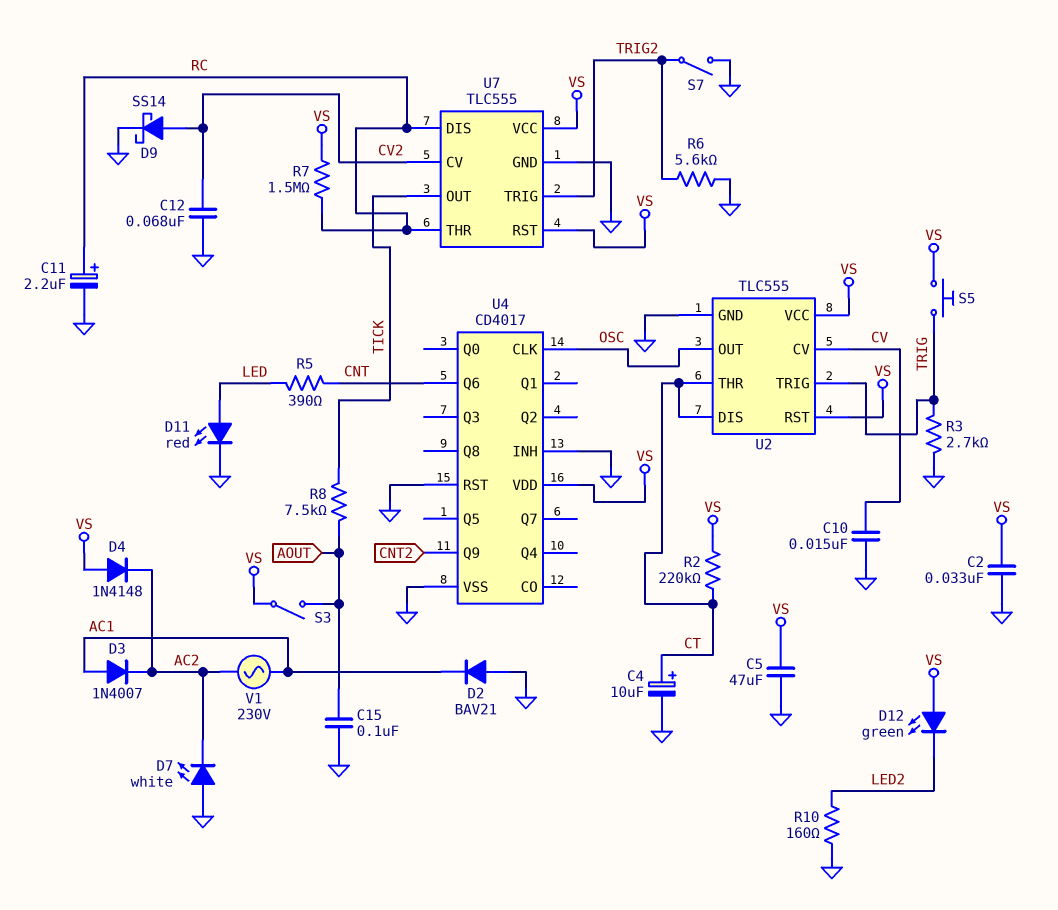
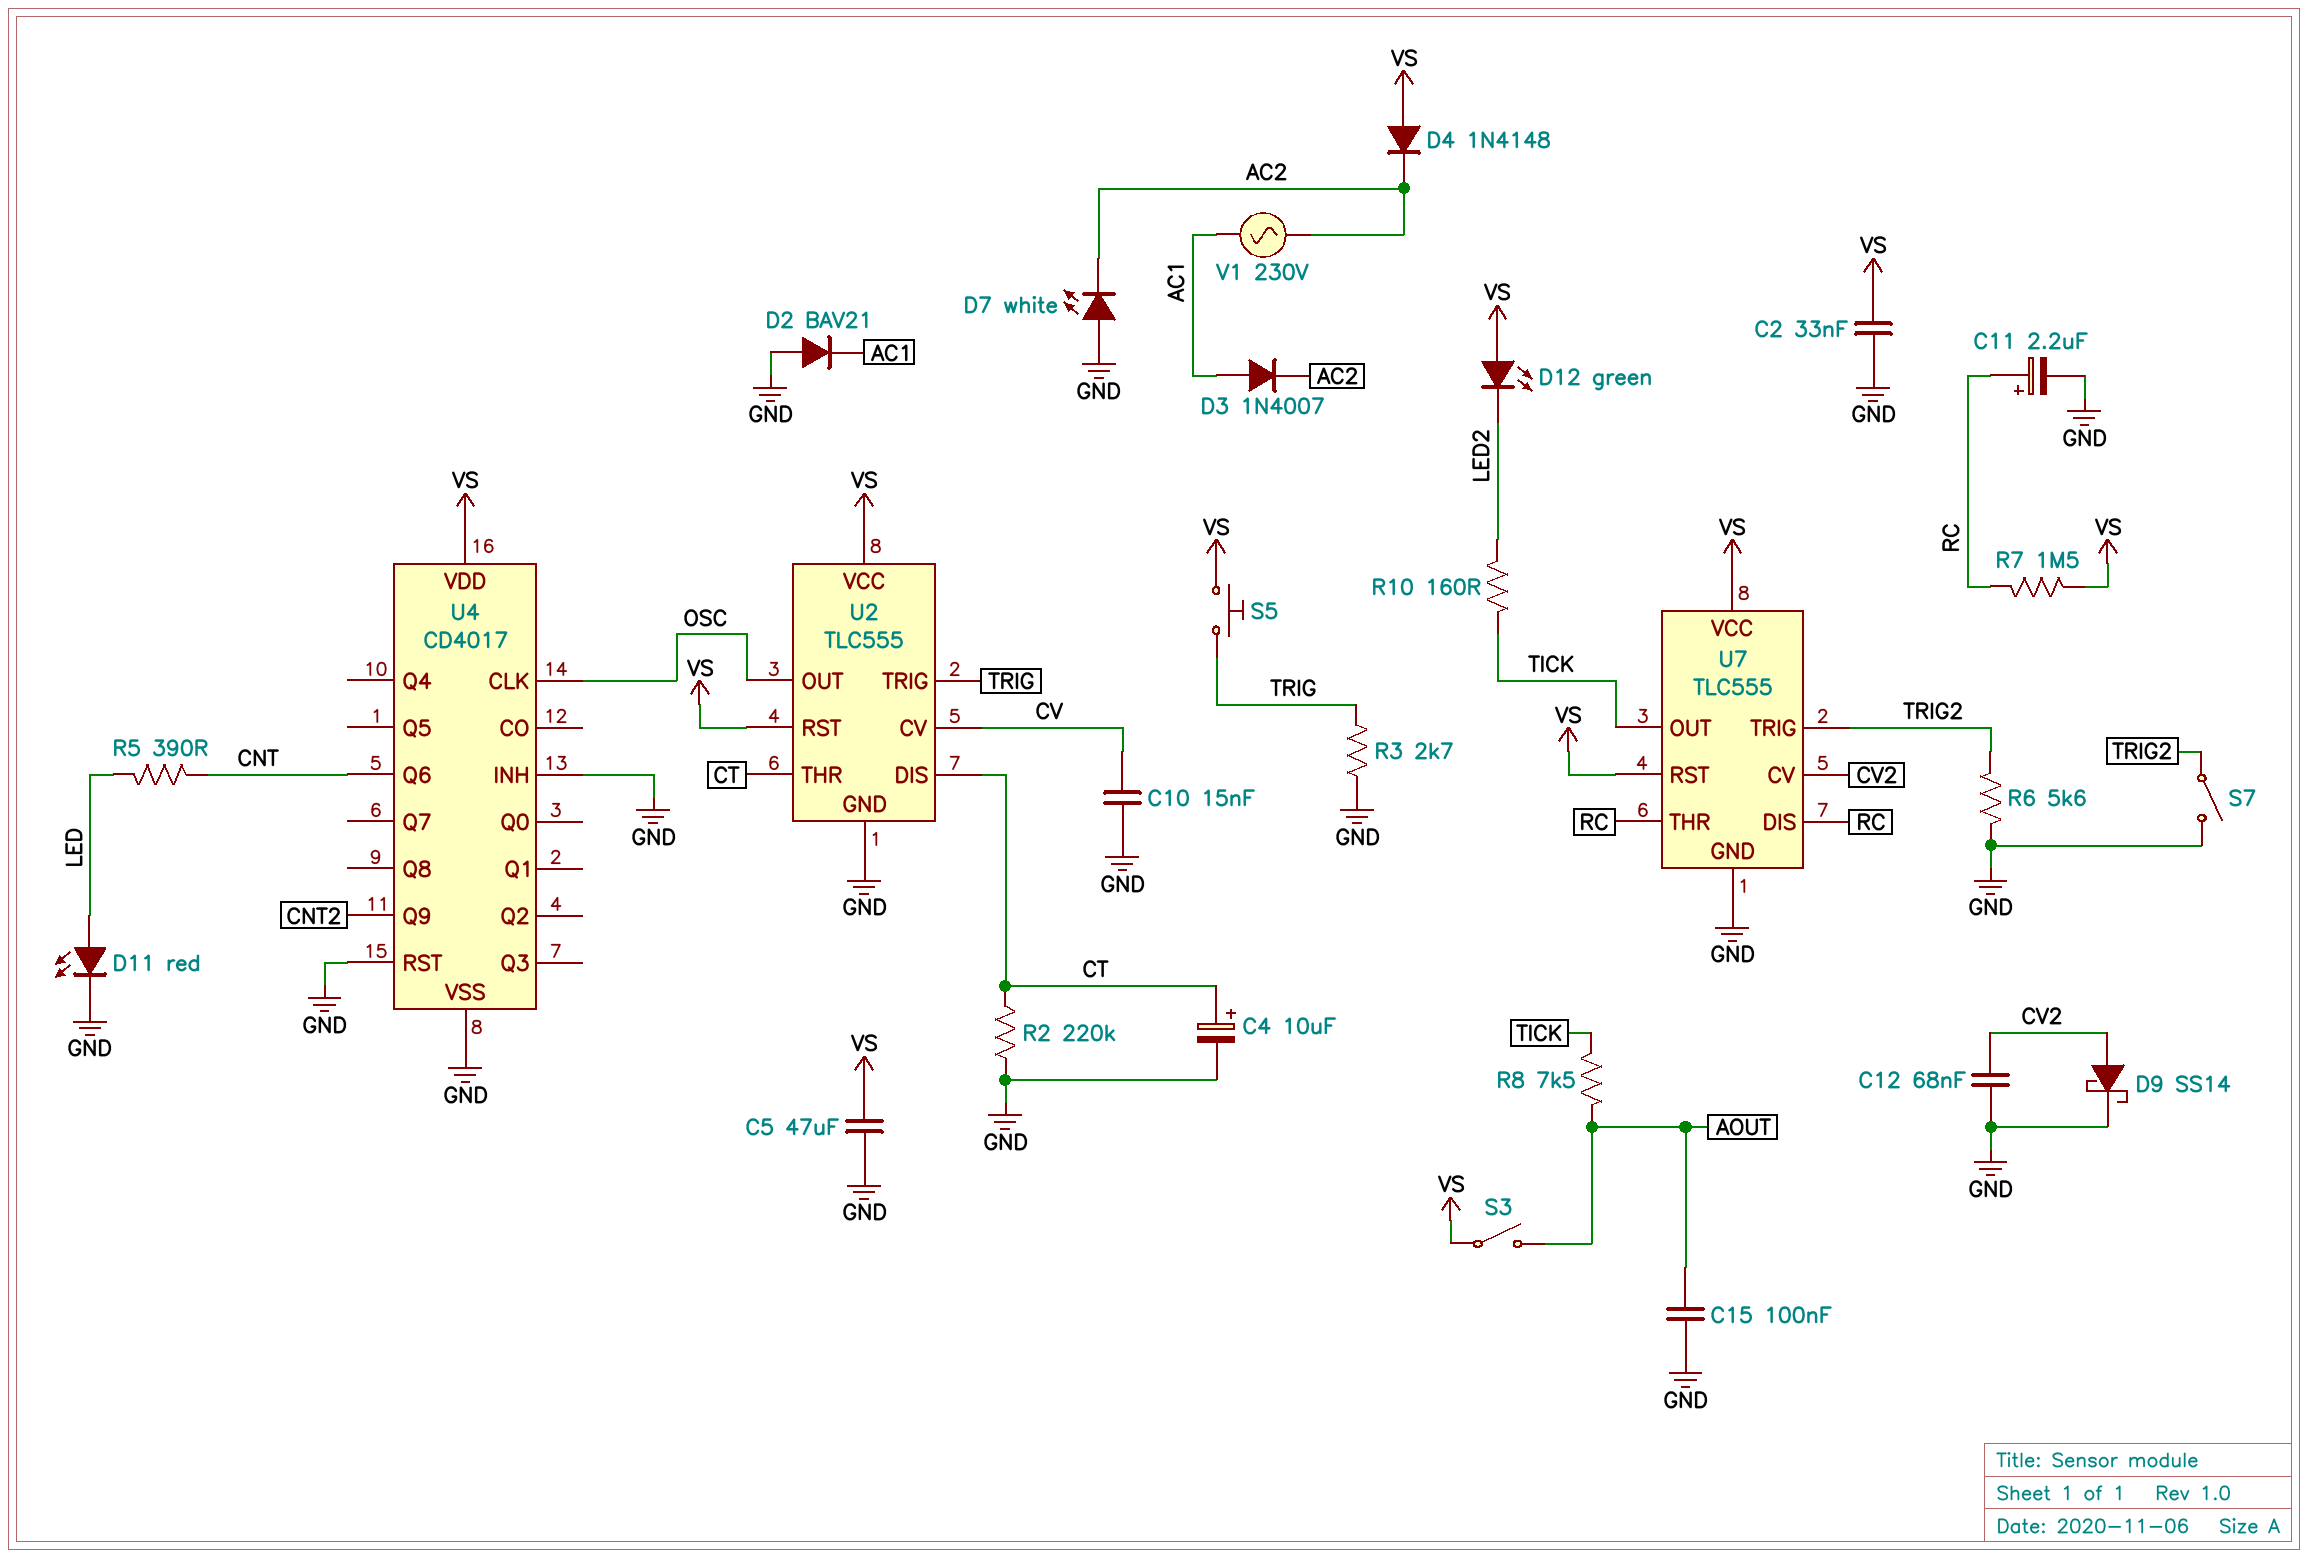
R2: 220k (CT, VS) -> 220k (CT, GND)
R10: 160 (GND, LED2) -> 160 (LED2, TICK)

